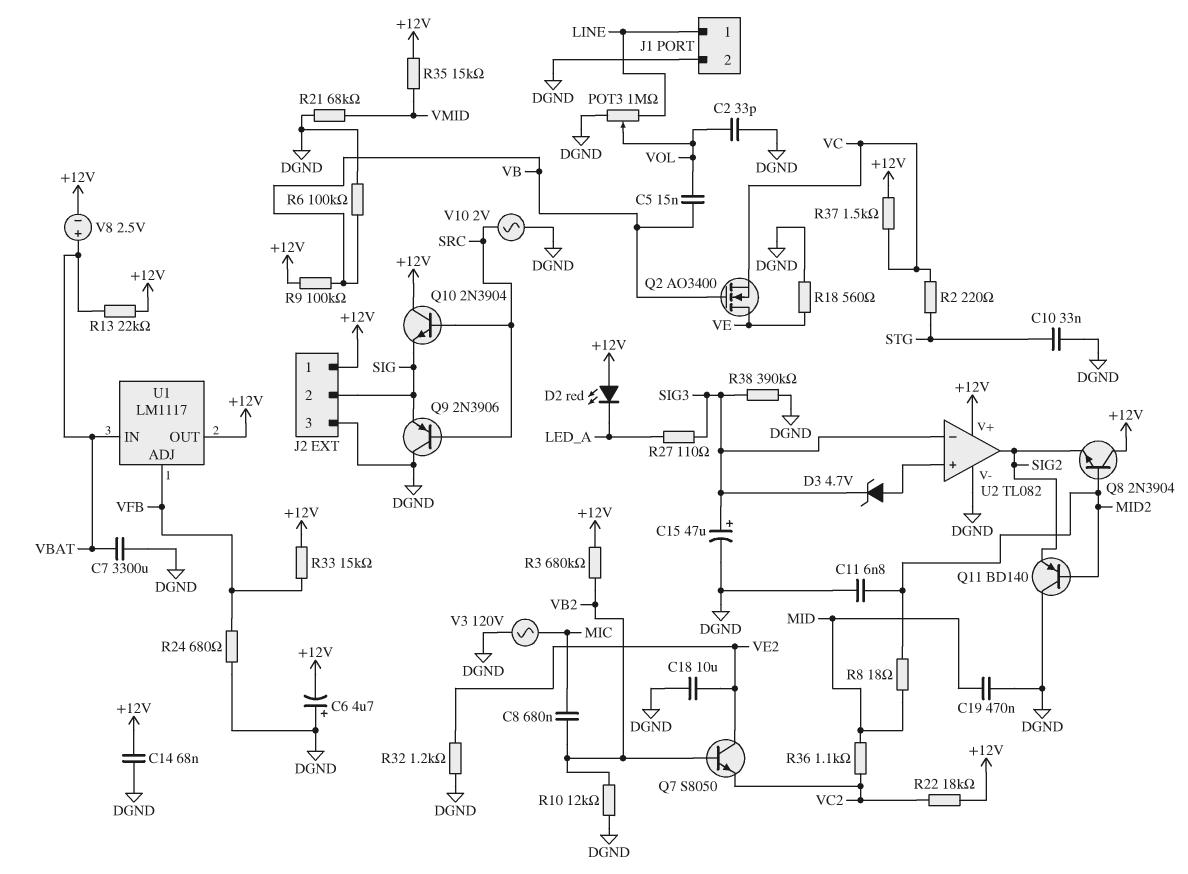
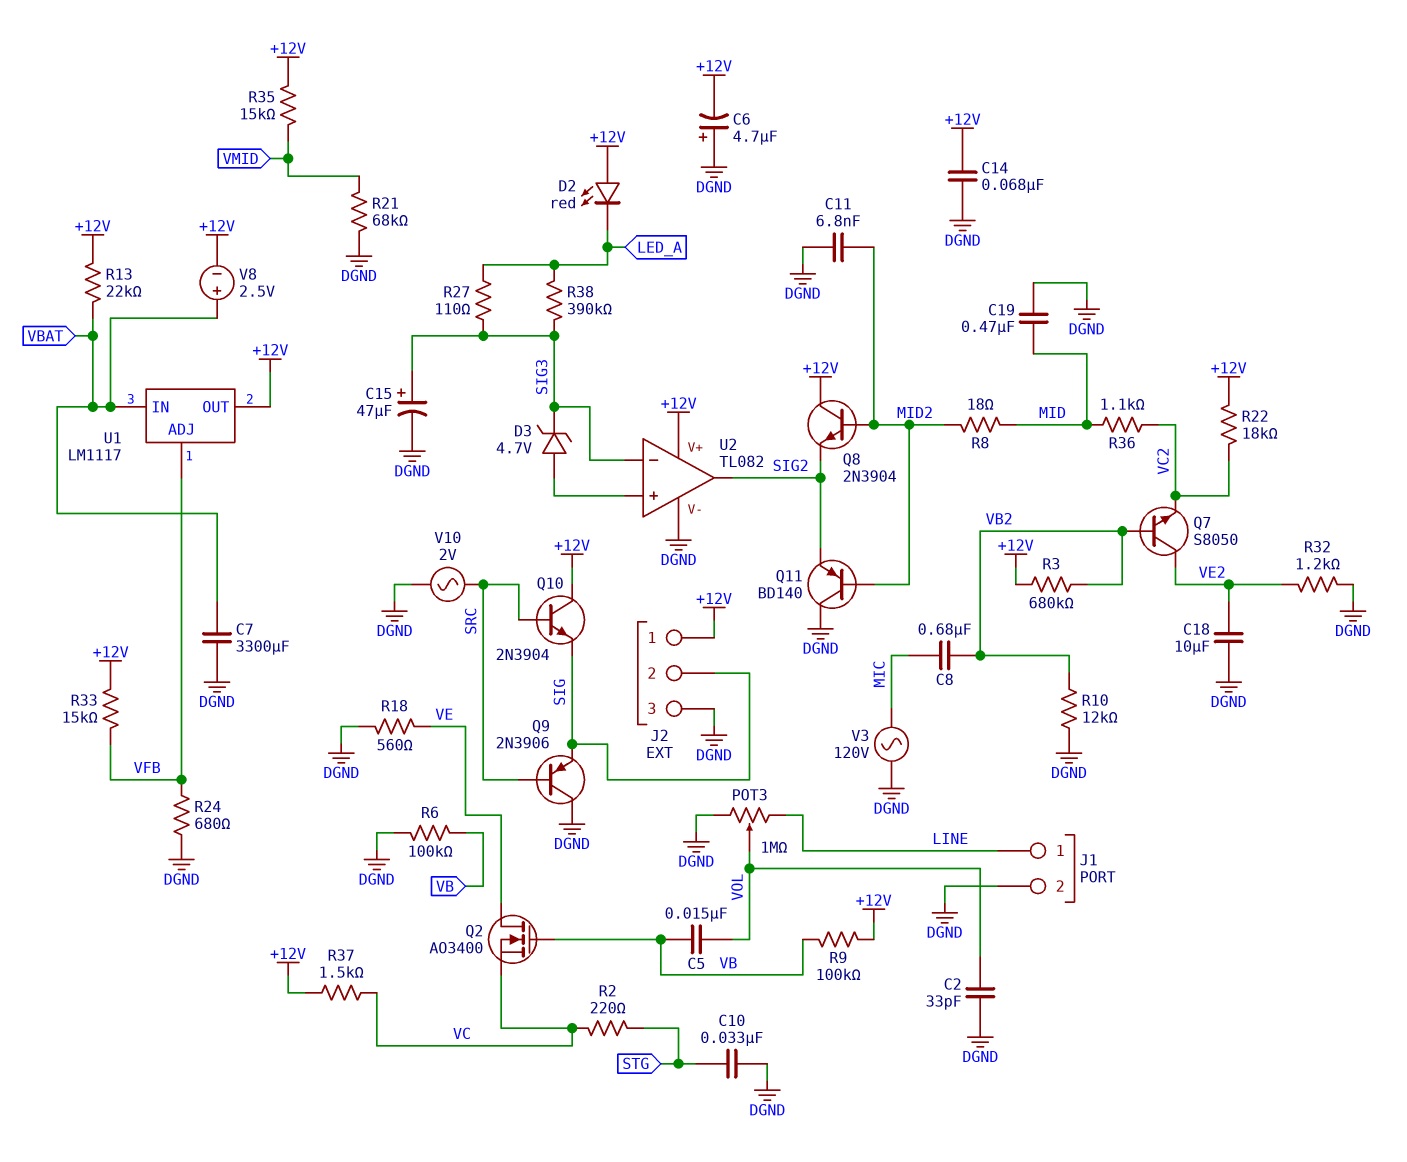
R38: 390k (DGND, SIG3) -> 390k (LED_A, SIG3)

